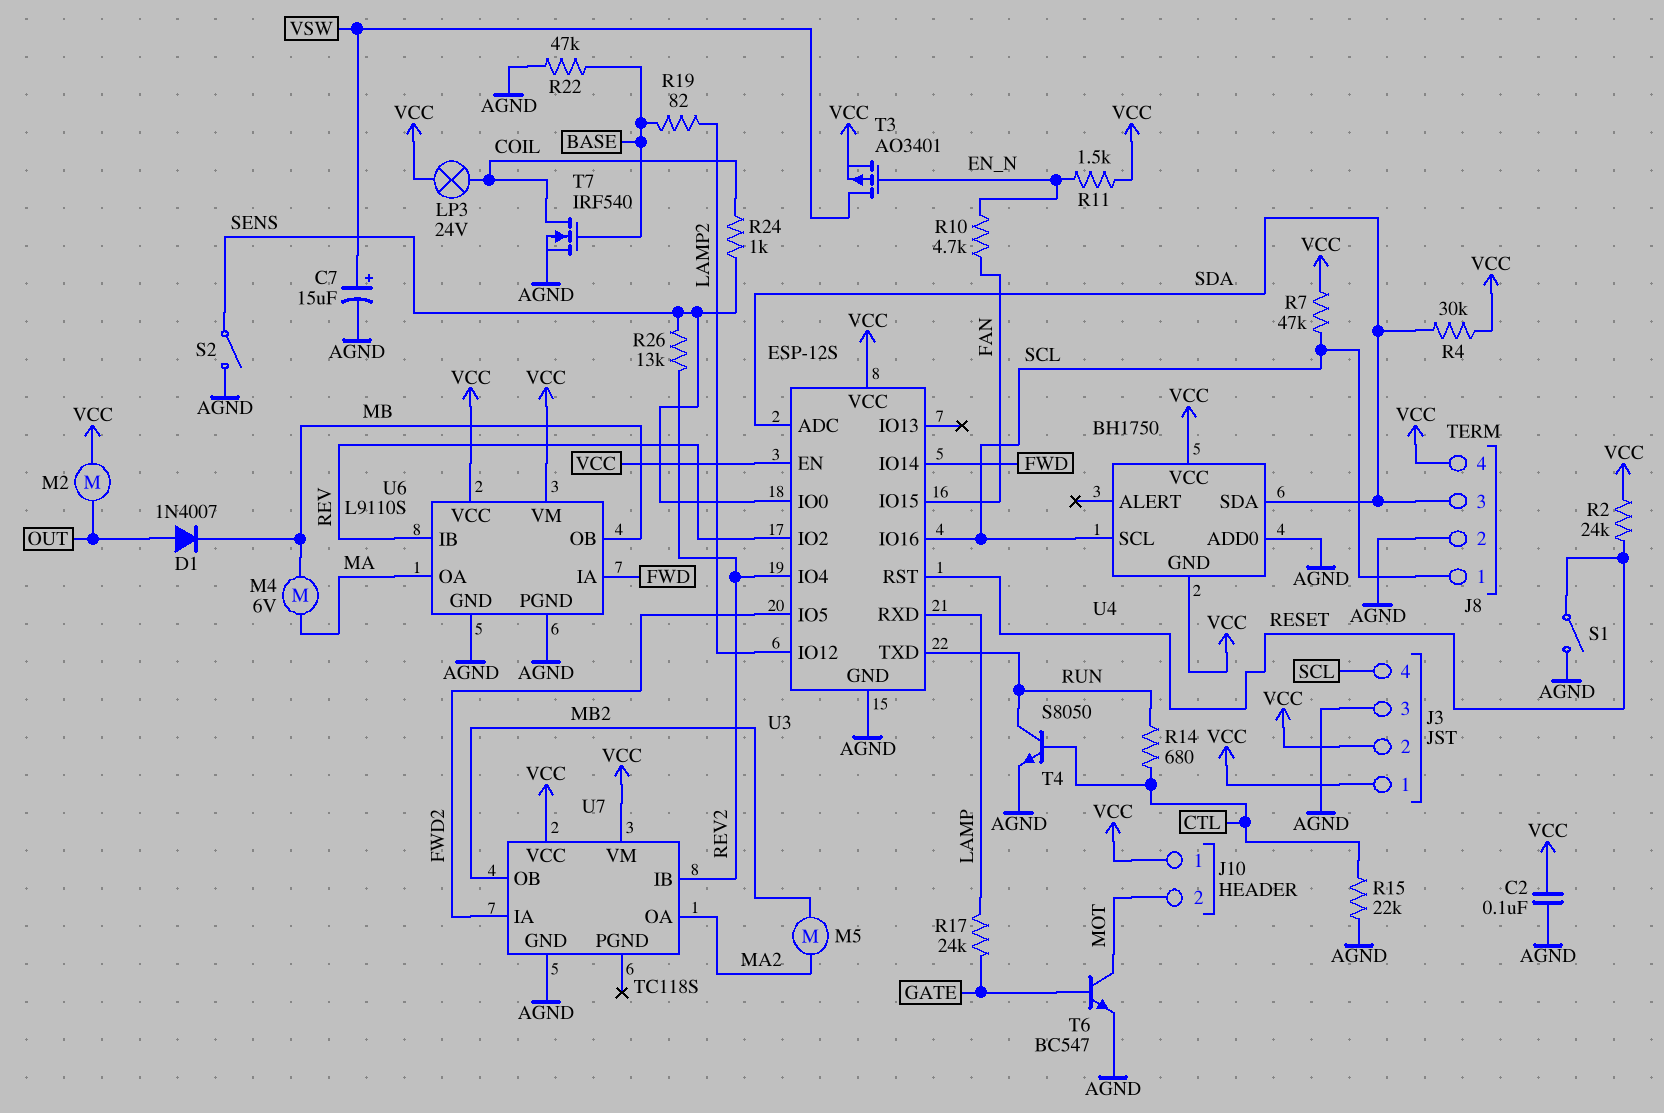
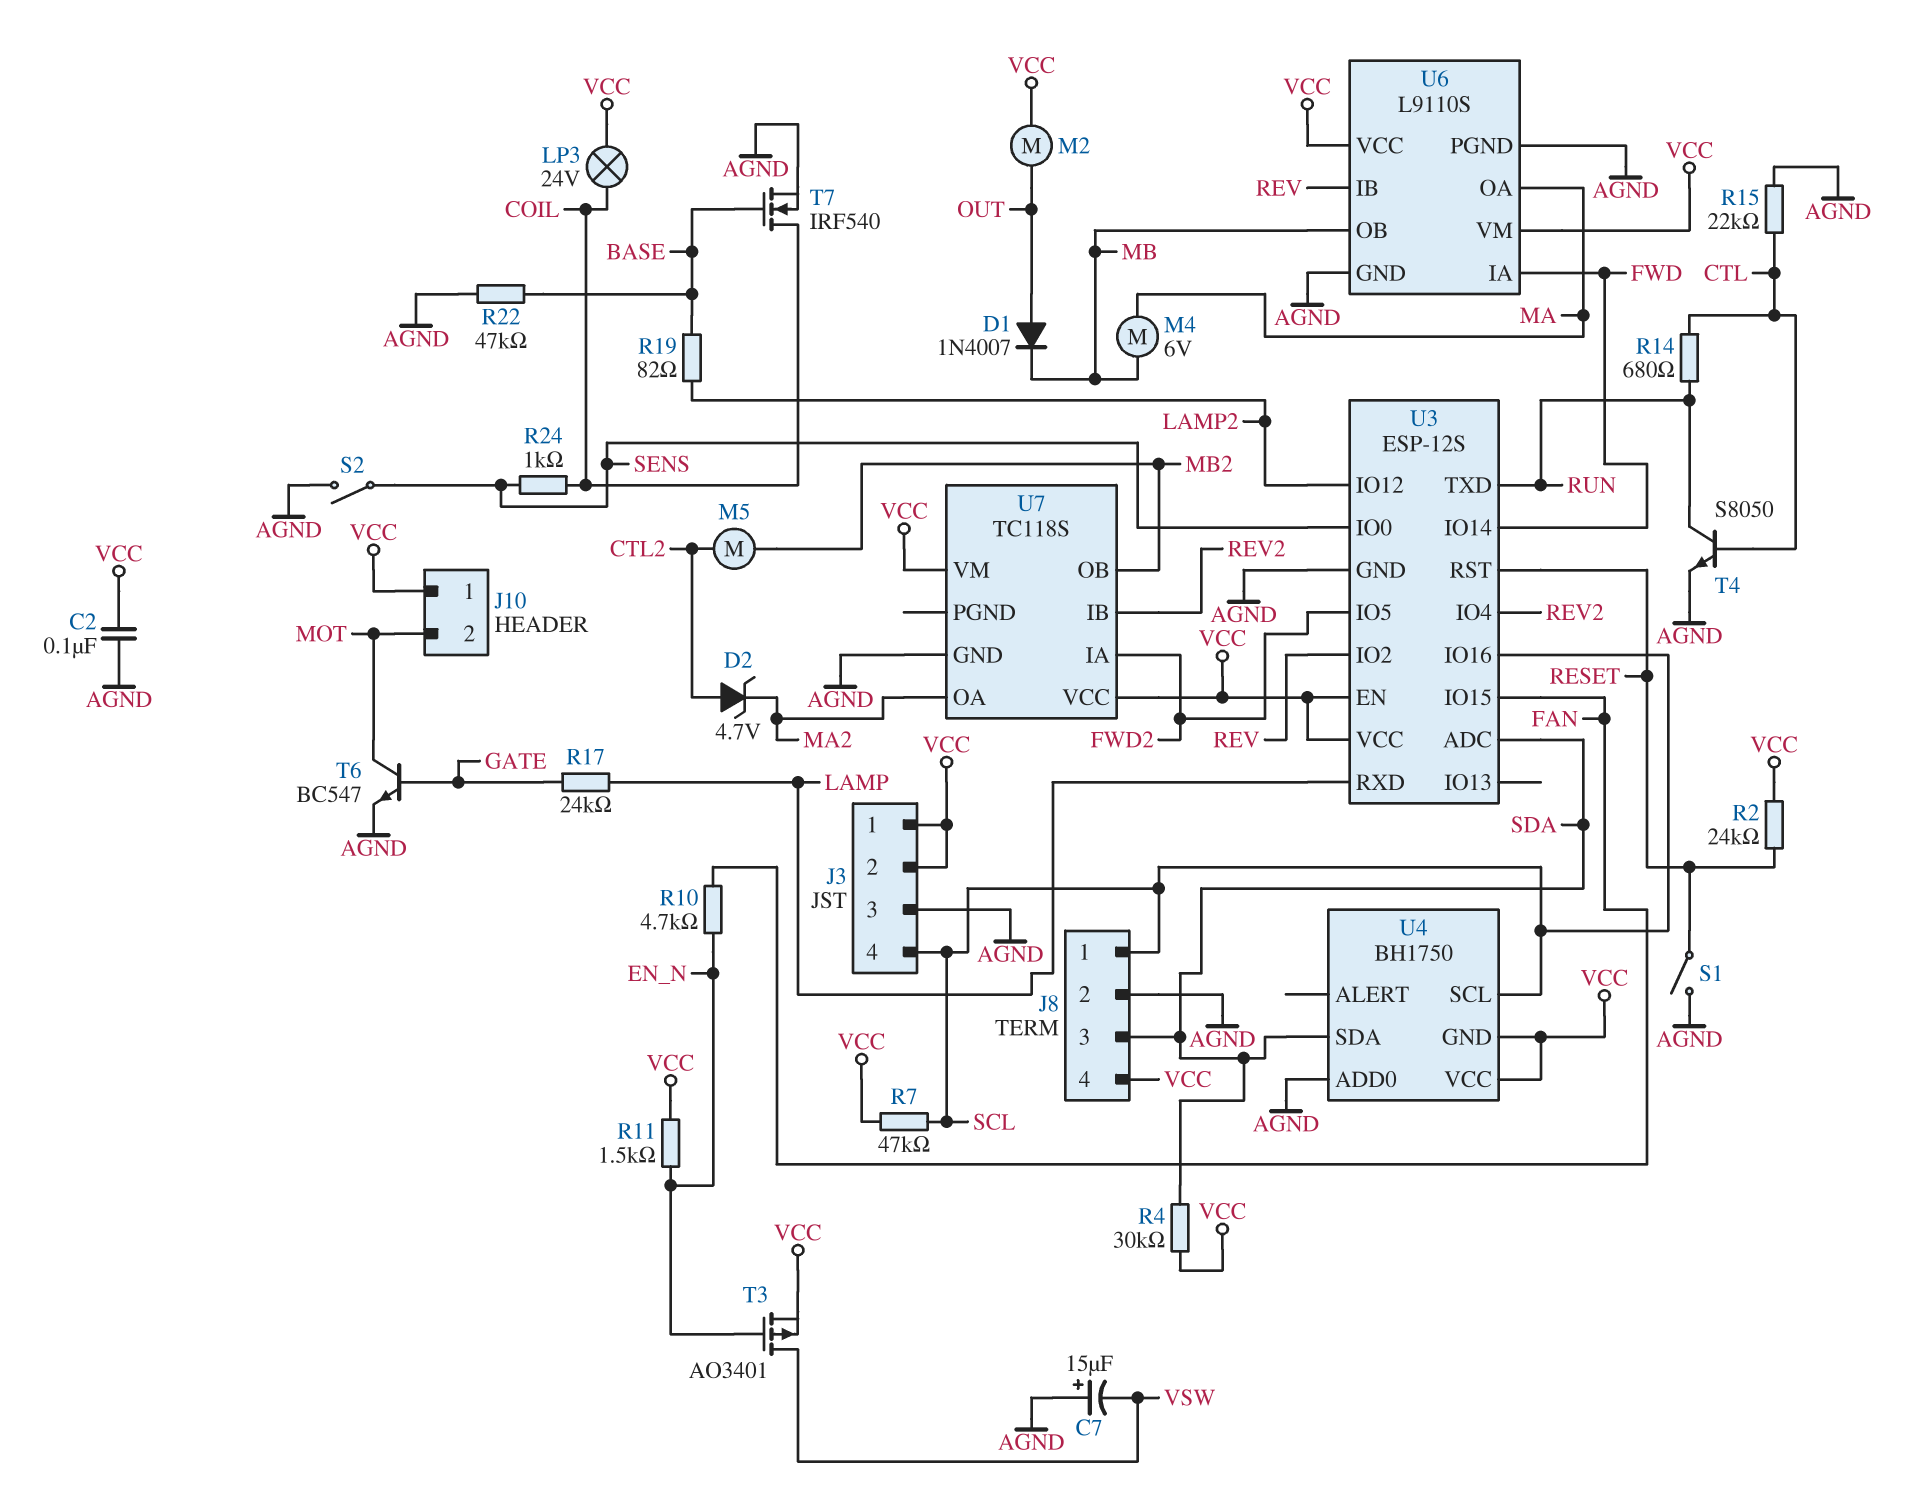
C7: 15uF (plus VSW, minus AGND) -> 15uF (plus AGND, minus VSW)
D2: none -> zener 4.7V (A CTL2, K MA2)
M5: motor (MA2, MB2) -> motor (CTL2, MB2)
R26: 13k (REV2, SENS) -> none

